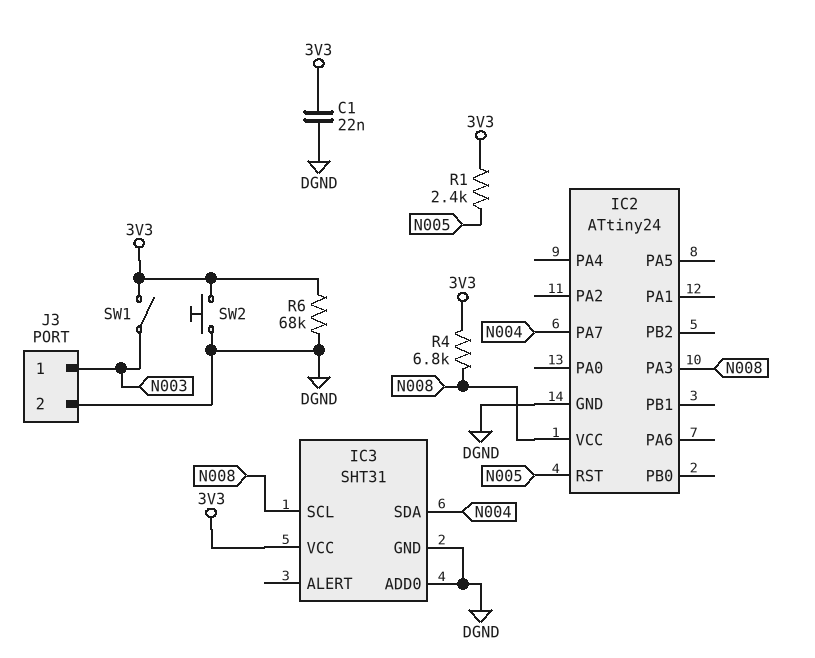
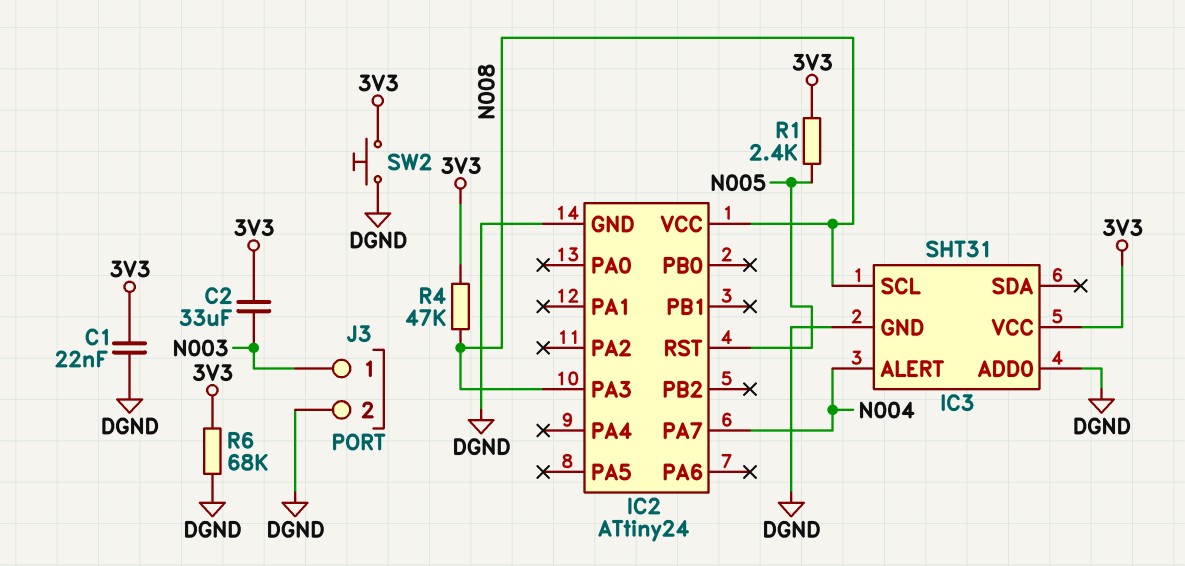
C2: none -> 33uF (3V3, N003)
IC3 pin ALERT: none -> N004
IC3 pin SDA: N004 -> none
R4: 6.8k (3V3, N008) -> 47k (3V3, N008)
SW1: switch (3V3, N003) -> none

